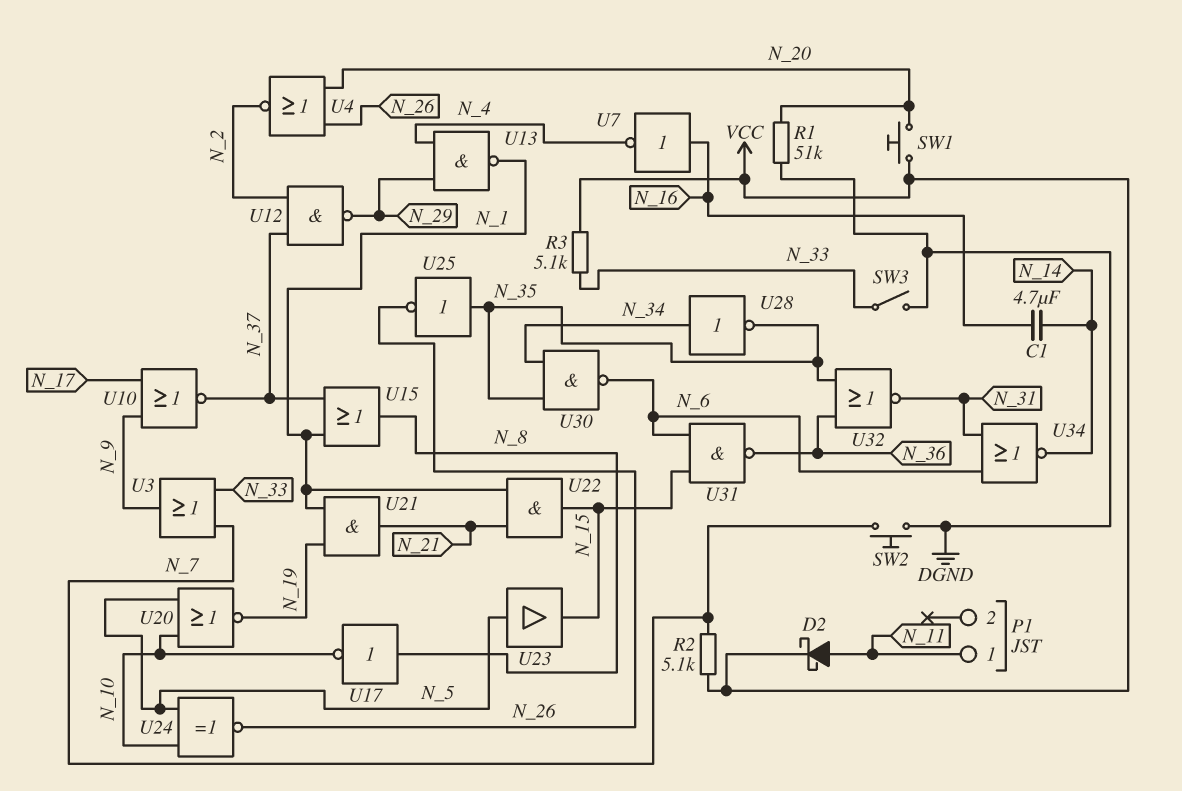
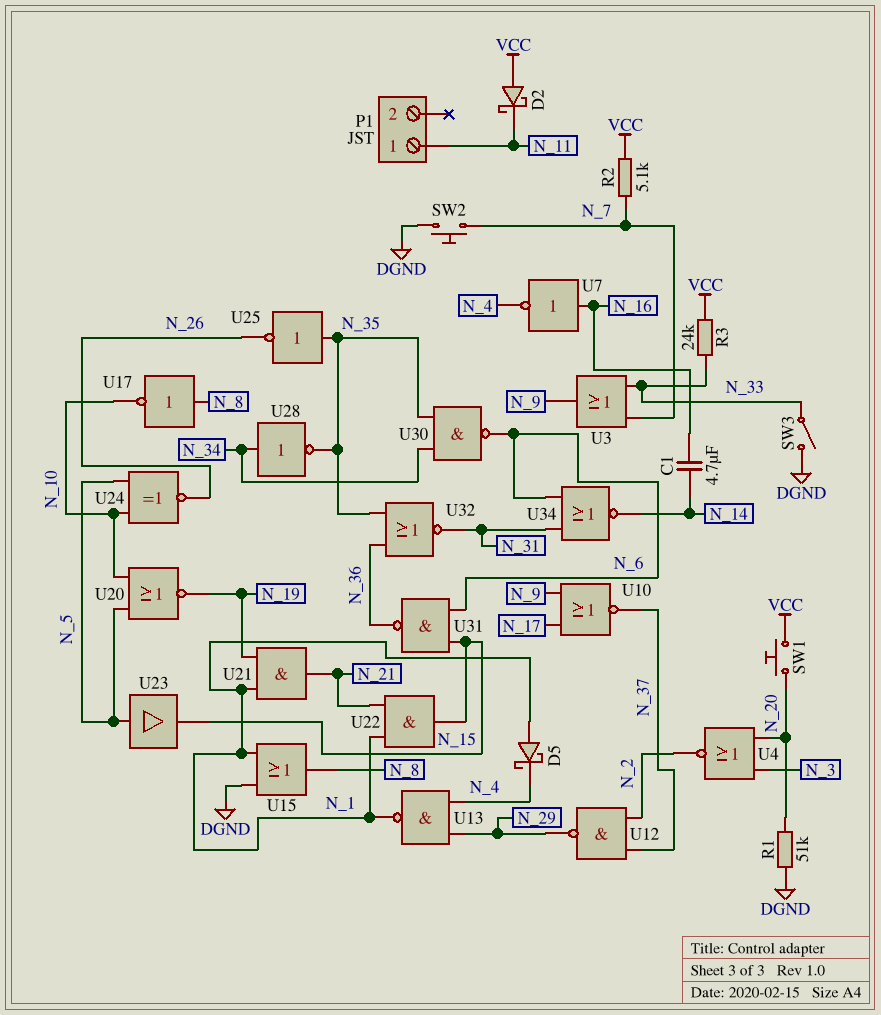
D2: schottky (A N_11, K VCC) -> schottky (A VCC, K N_11)
D5: none -> schottky (A N_1, K N_4)
R3: 5.1k (N_33, VCC) -> 24k (N_33, VCC)
U4: NOR (in N_20, in N_26, out N_2) -> NOR (in N_3, in N_20, out N_2)
U15: OR (in N_1, in N_37, out N_8) -> OR (in DGND, in N_1, out N_8)

